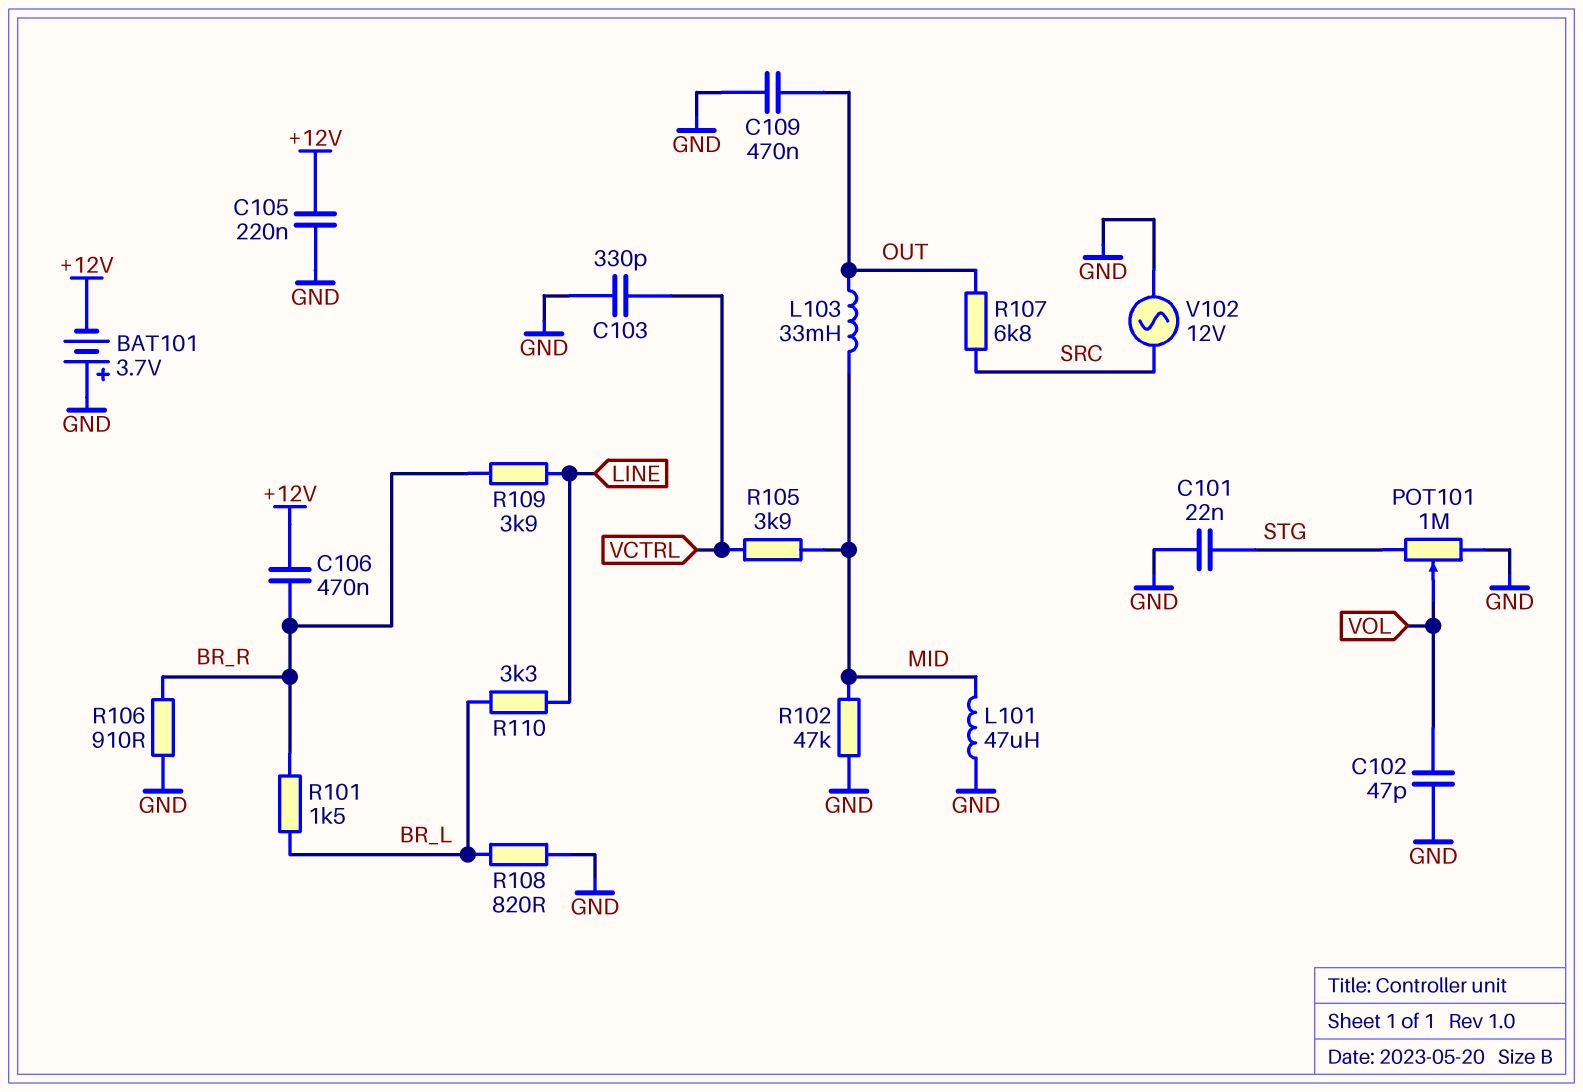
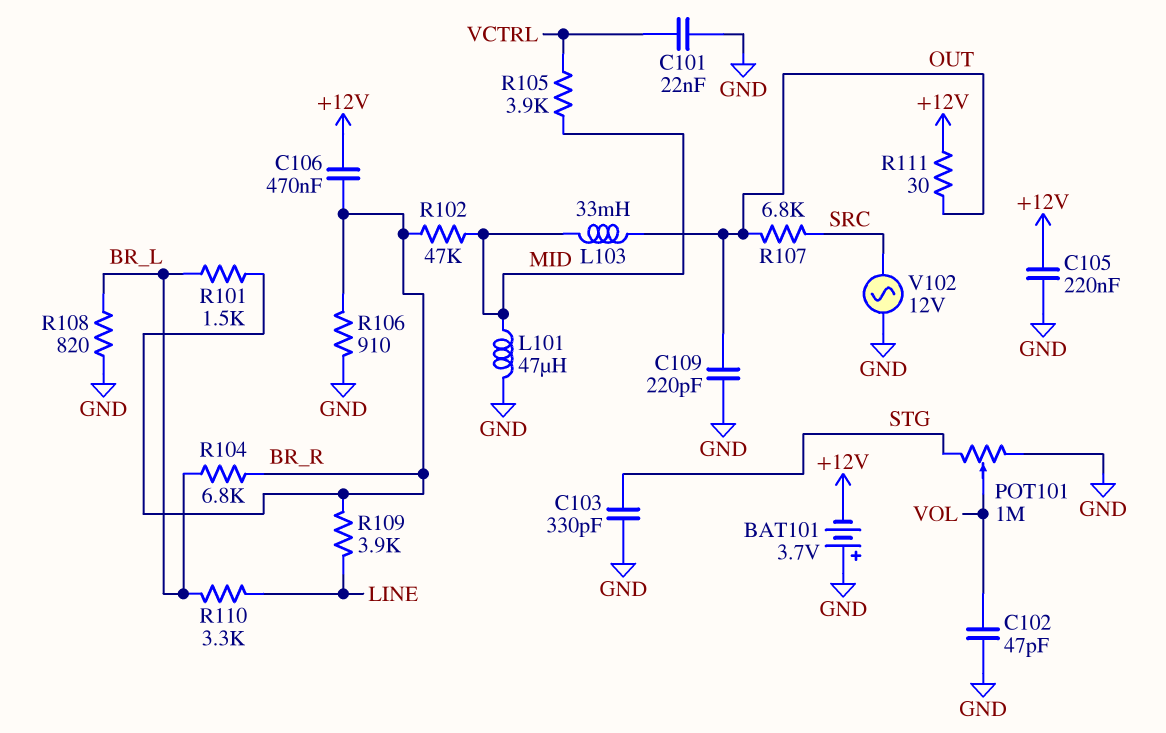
C101: 22nF (GND, STG) -> 22nF (GND, VCTRL)
C103: 330pF (GND, VCTRL) -> 330pF (GND, STG)
C109: 470nF (GND, OUT) -> 220pF (GND, OUT)
R102: 47k (GND, MID) -> 47k (BR_R, MID)
R104: none -> 6.8k (BR_L, BR_R)
R111: none -> 30 (+12V, OUT)

